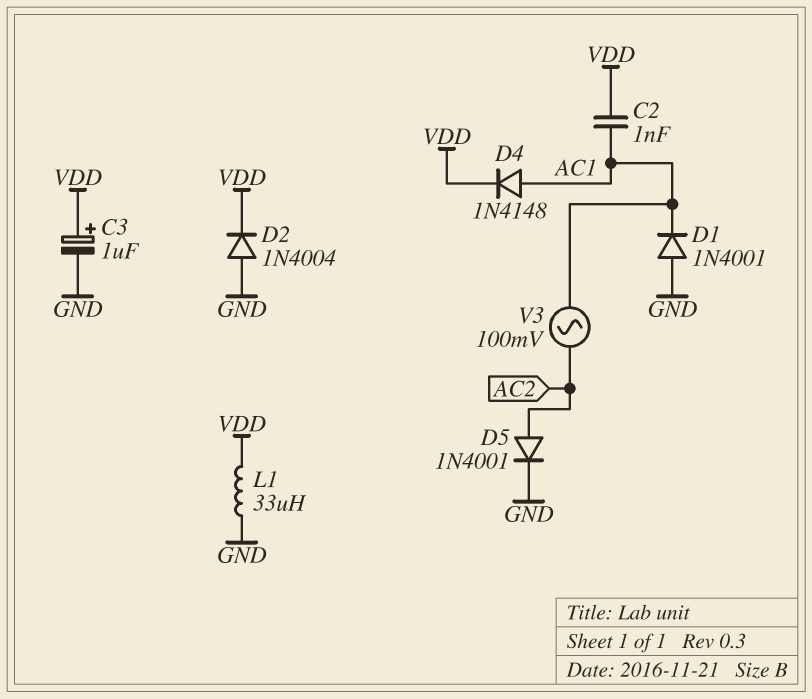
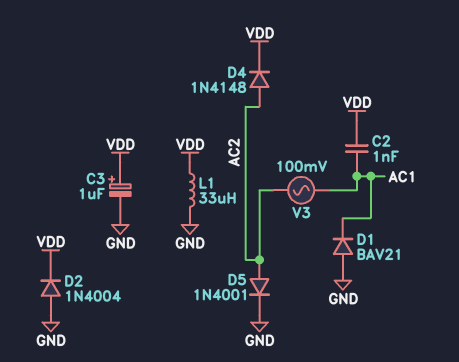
D1: diode 1N4001 (A GND, K AC1) -> diode BAV21 (A GND, K AC1)
D4: diode 1N4148 (A AC1, K VDD) -> diode 1N4148 (A AC2, K VDD)

